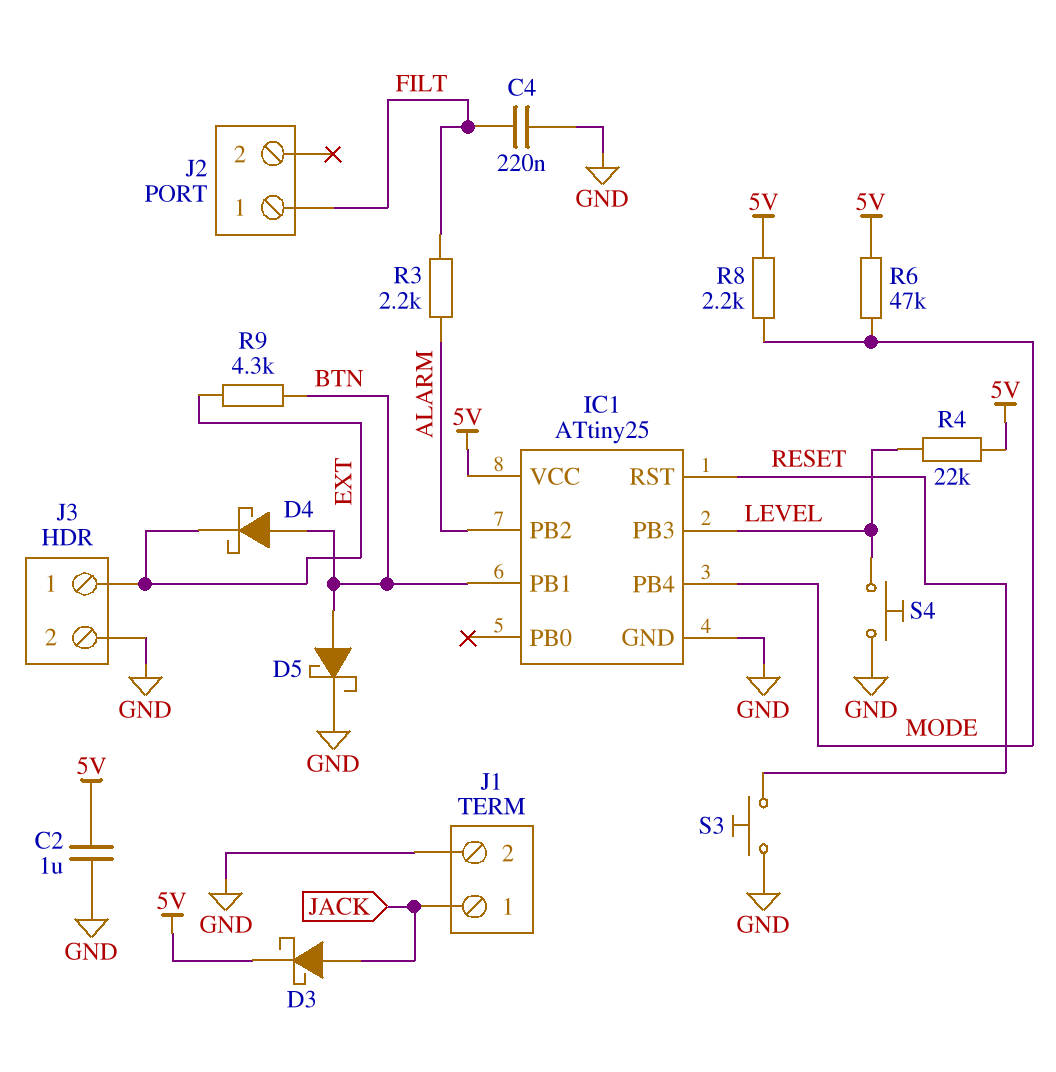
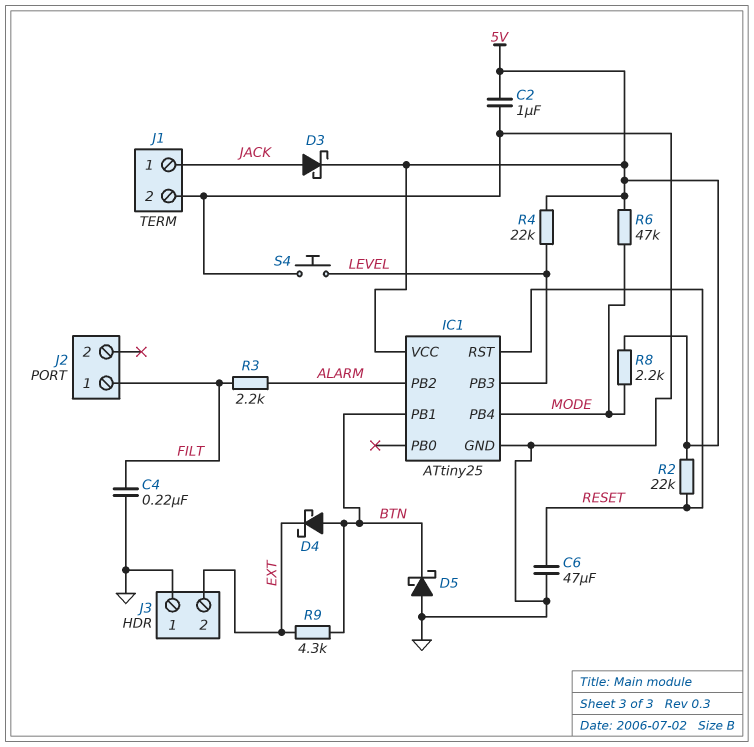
C6: none -> 47uF (GND, RESET)
D5: schottky (A BTN, K GND) -> schottky (A GND, K BTN)
J3 pin 1: EXT -> GND
J3 pin 2: GND -> EXT
R2: none -> 22k (5V, RESET)
S3: button (GND, RESET) -> none

